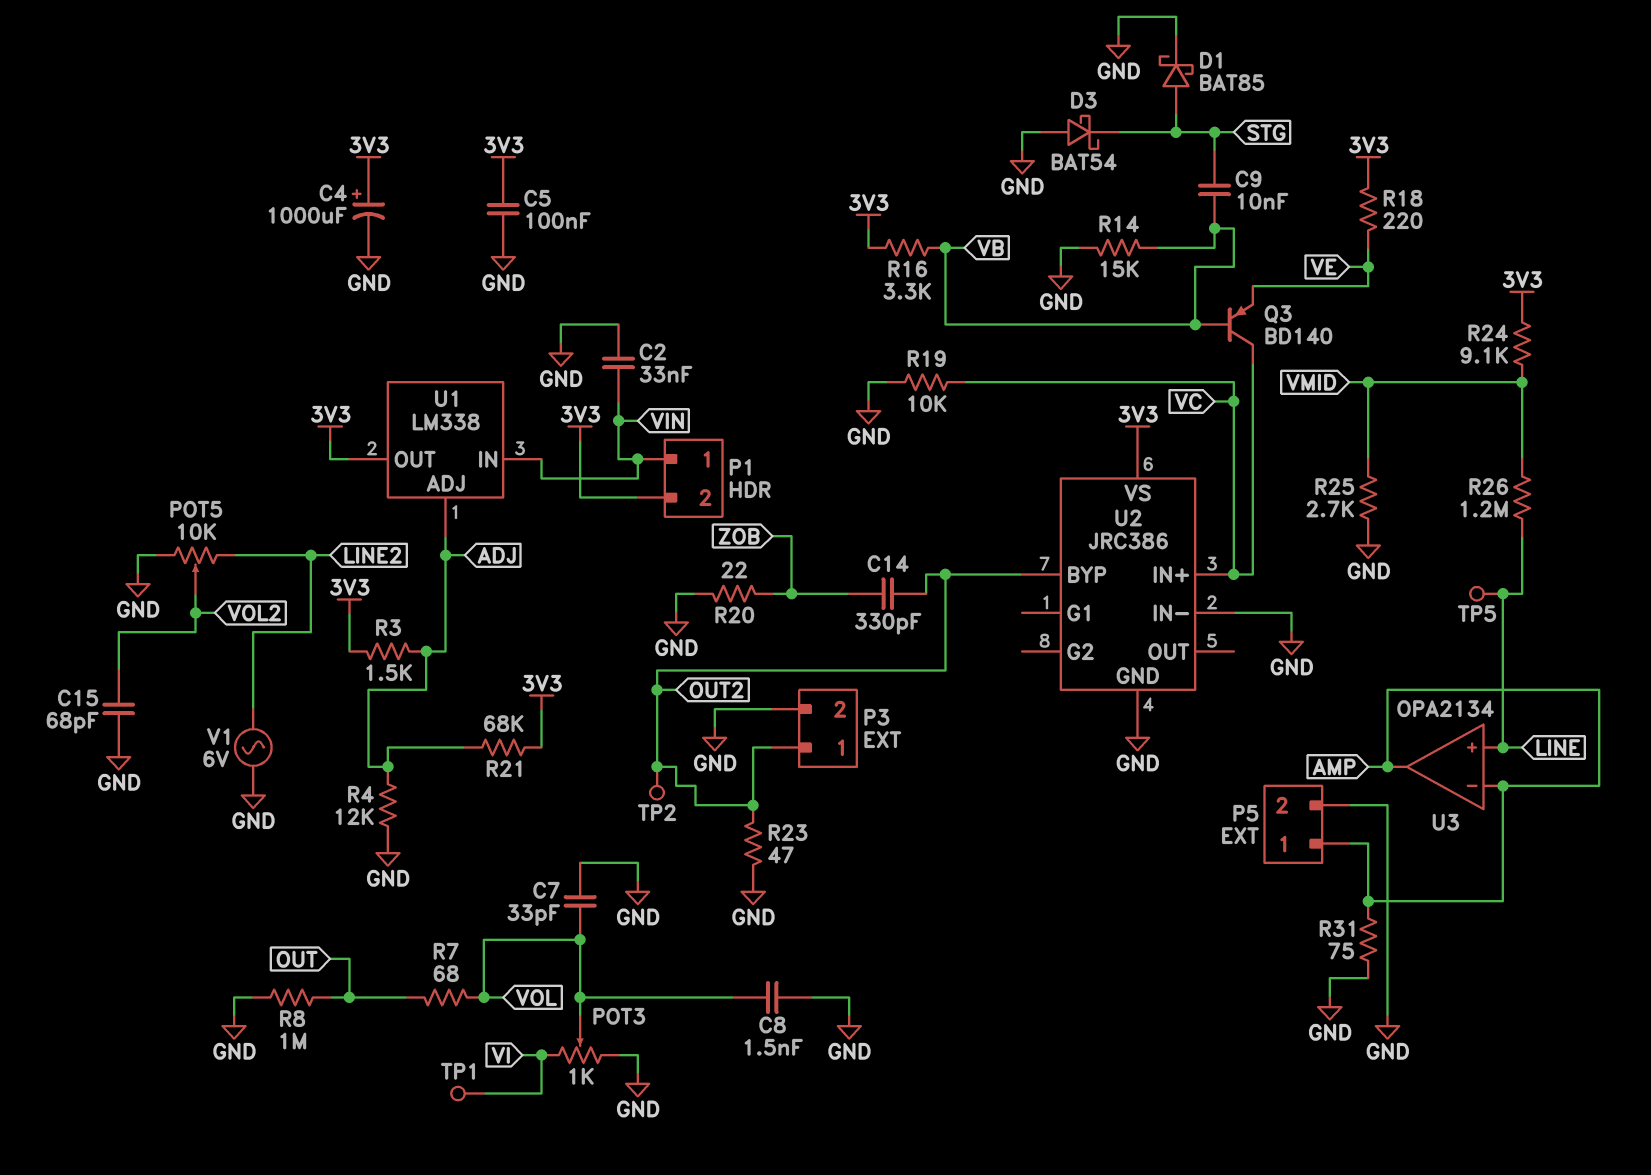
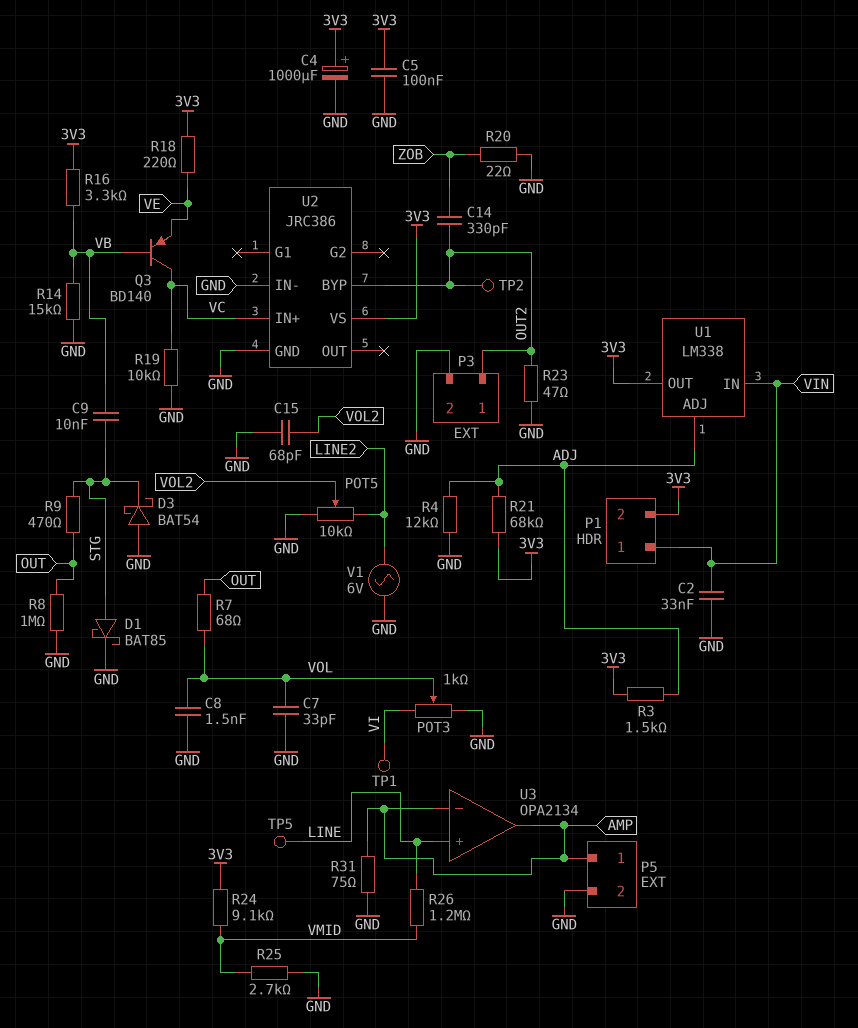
R9: none -> 470 (OUT, STG)

